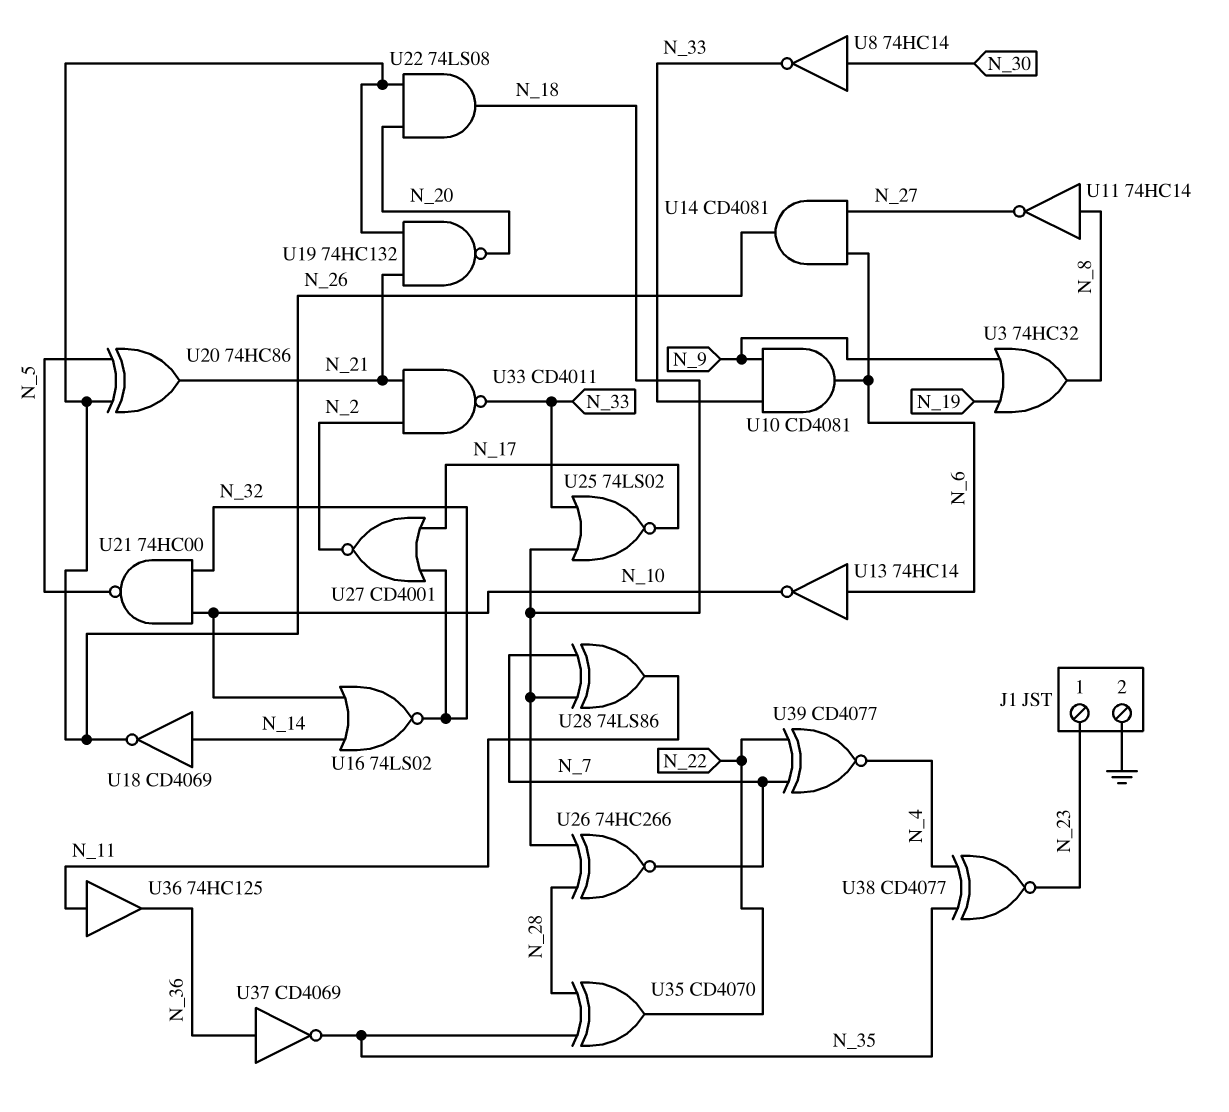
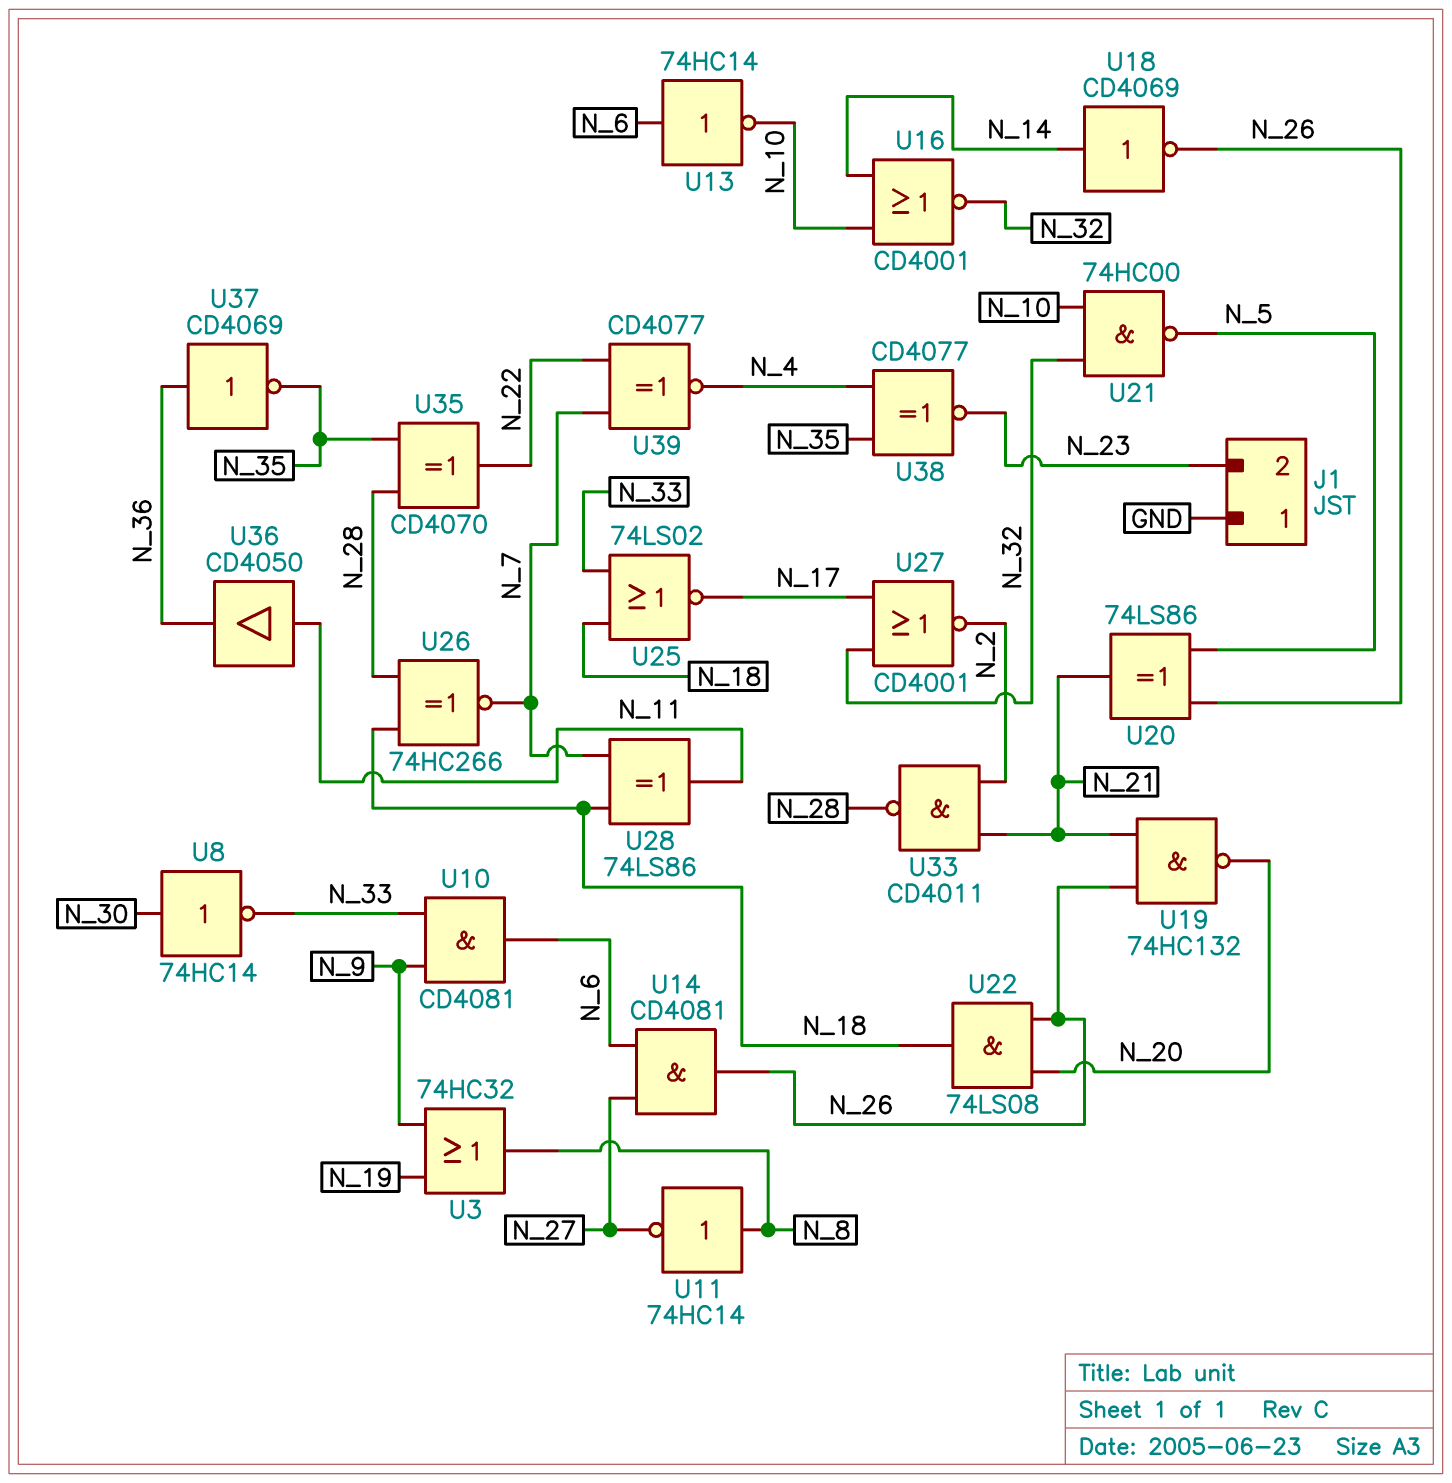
J1 pin 1: N_23 -> GND
J1 pin 2: GND -> N_23
U16: NOR 74LS02 (in N_10, in N_14, out N_32) -> NOR CD4001 (in N_10, in N_14, out N_32)
U20: XOR 74HC86 (in N_5, in N_26, out N_21) -> XOR 74LS86 (in N_5, in N_26, out N_21)
U33: NAND CD4011 (in N_2, in N_21, out N_33) -> NAND CD4011 (in N_2, in N_21, out N_28)
U36: buffer 74HC125 (in N_11, out N_36) -> buffer CD4050 (in N_11, out N_36)

